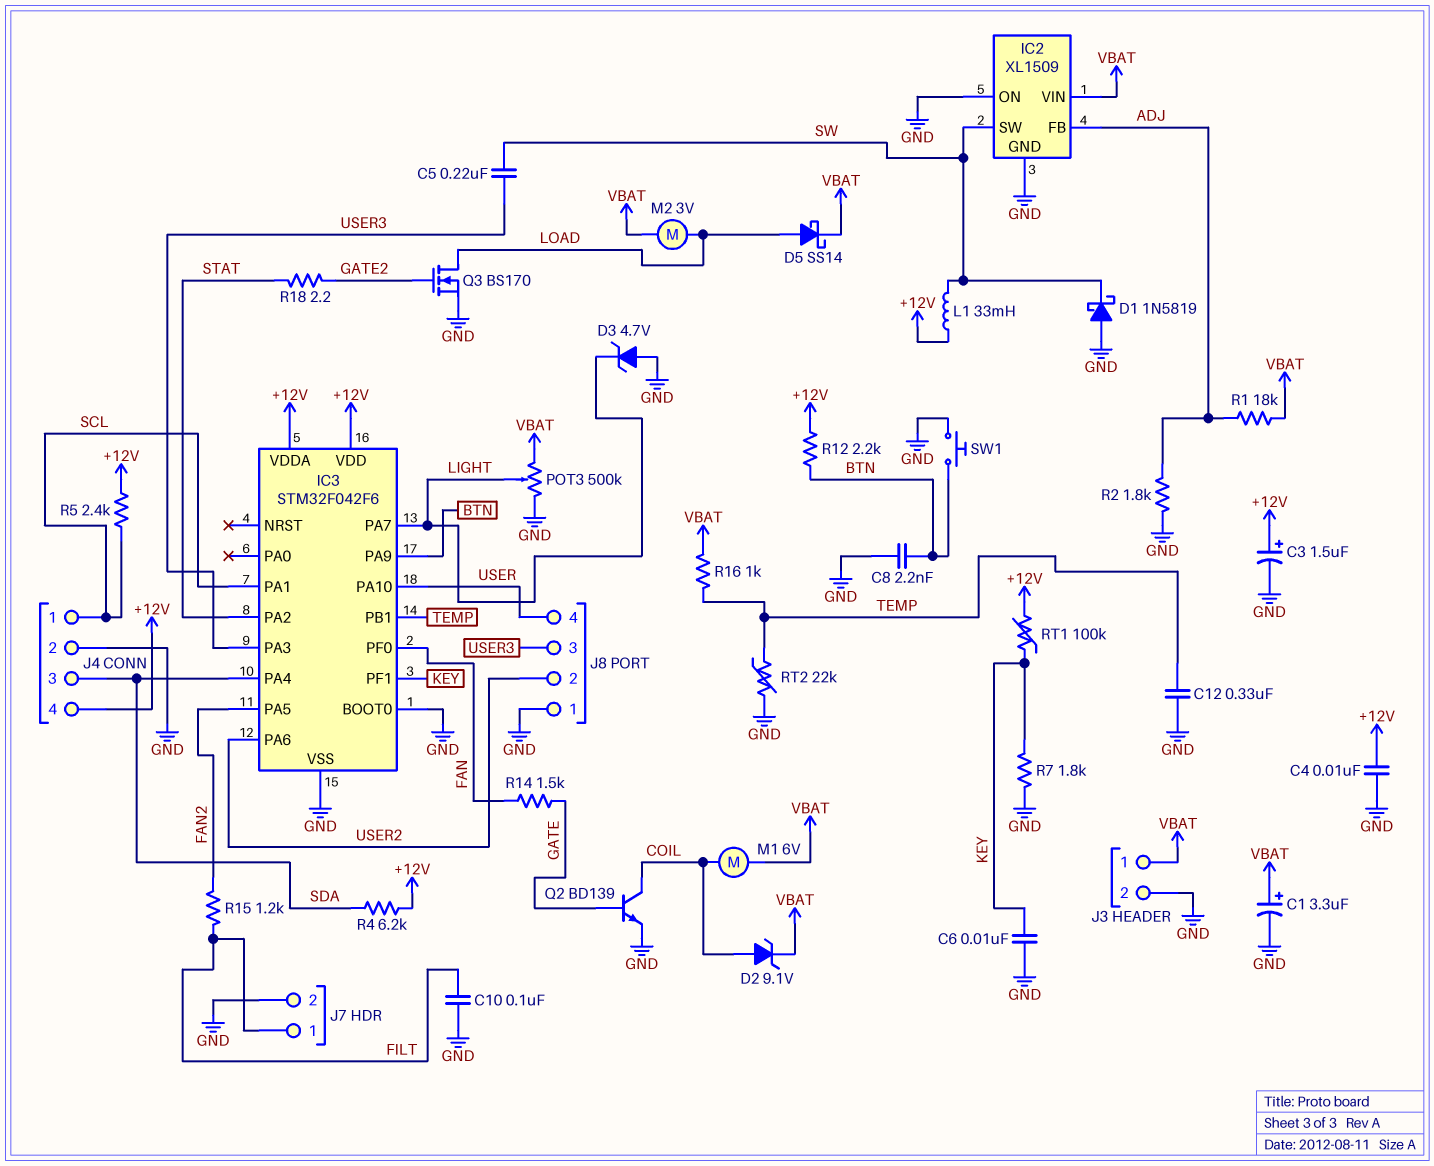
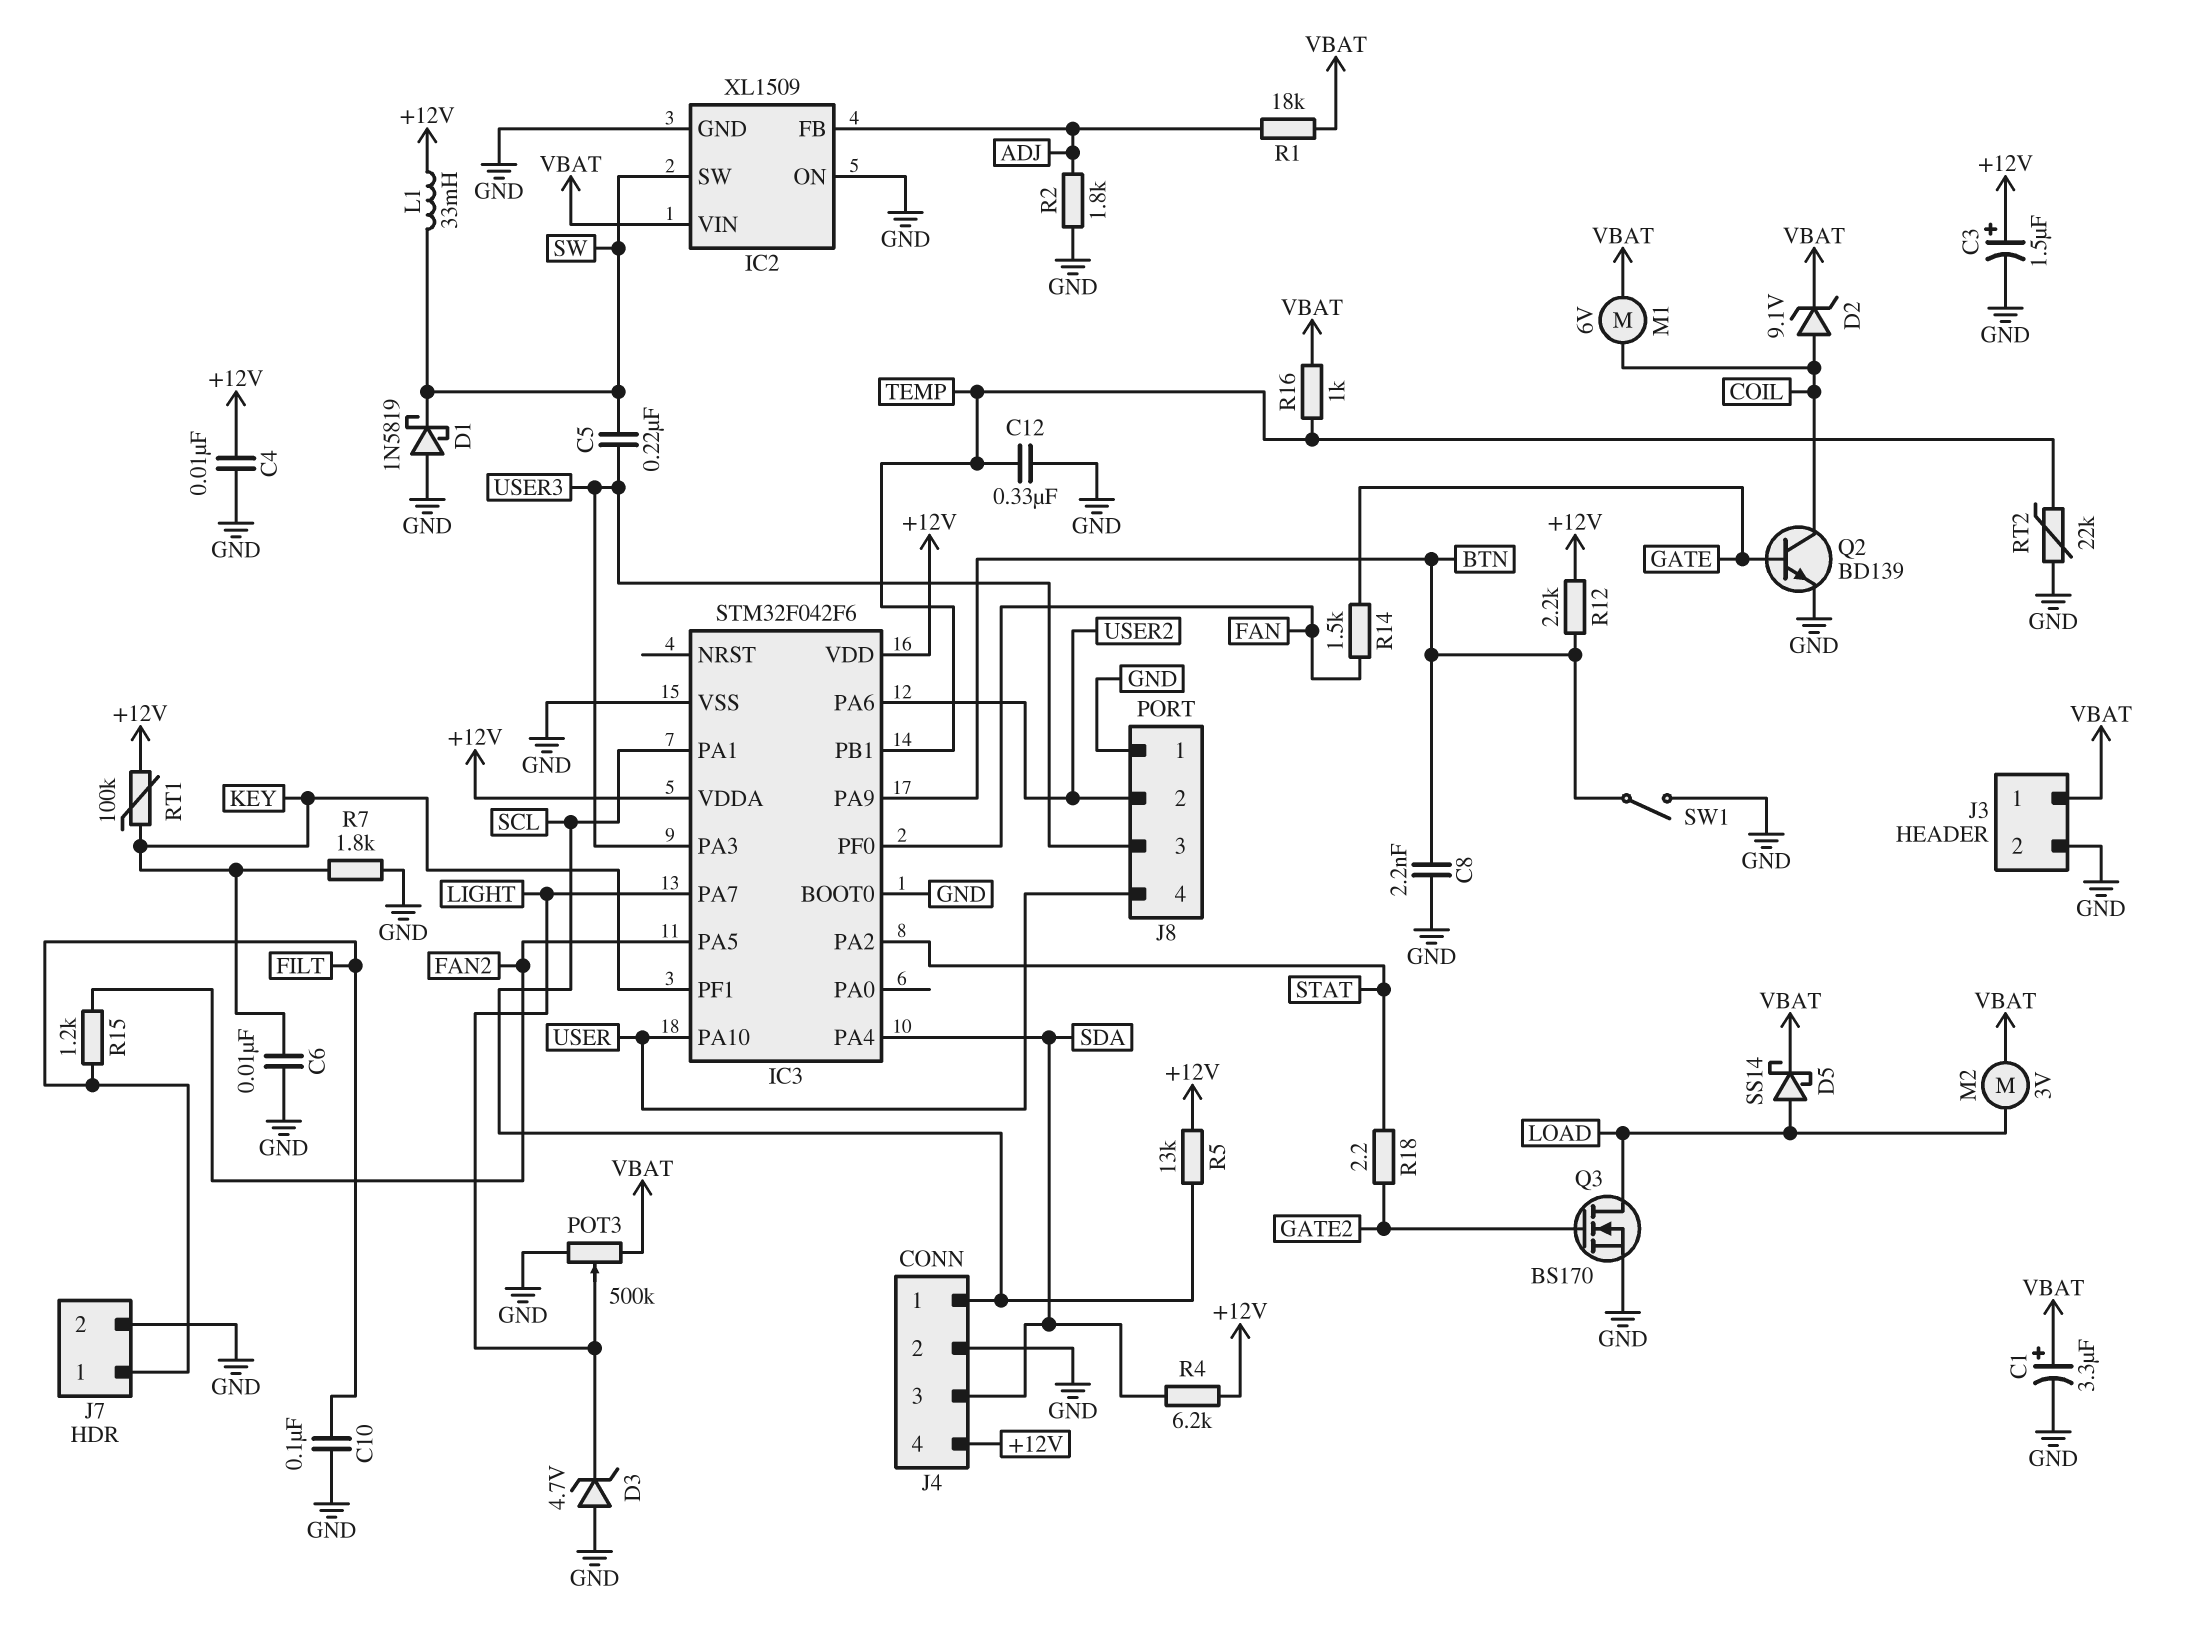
R5: 2.4k (+12V, SCL) -> 13k (+12V, SCL)
SW1: button (BTN, GND) -> switch (BTN, GND)

